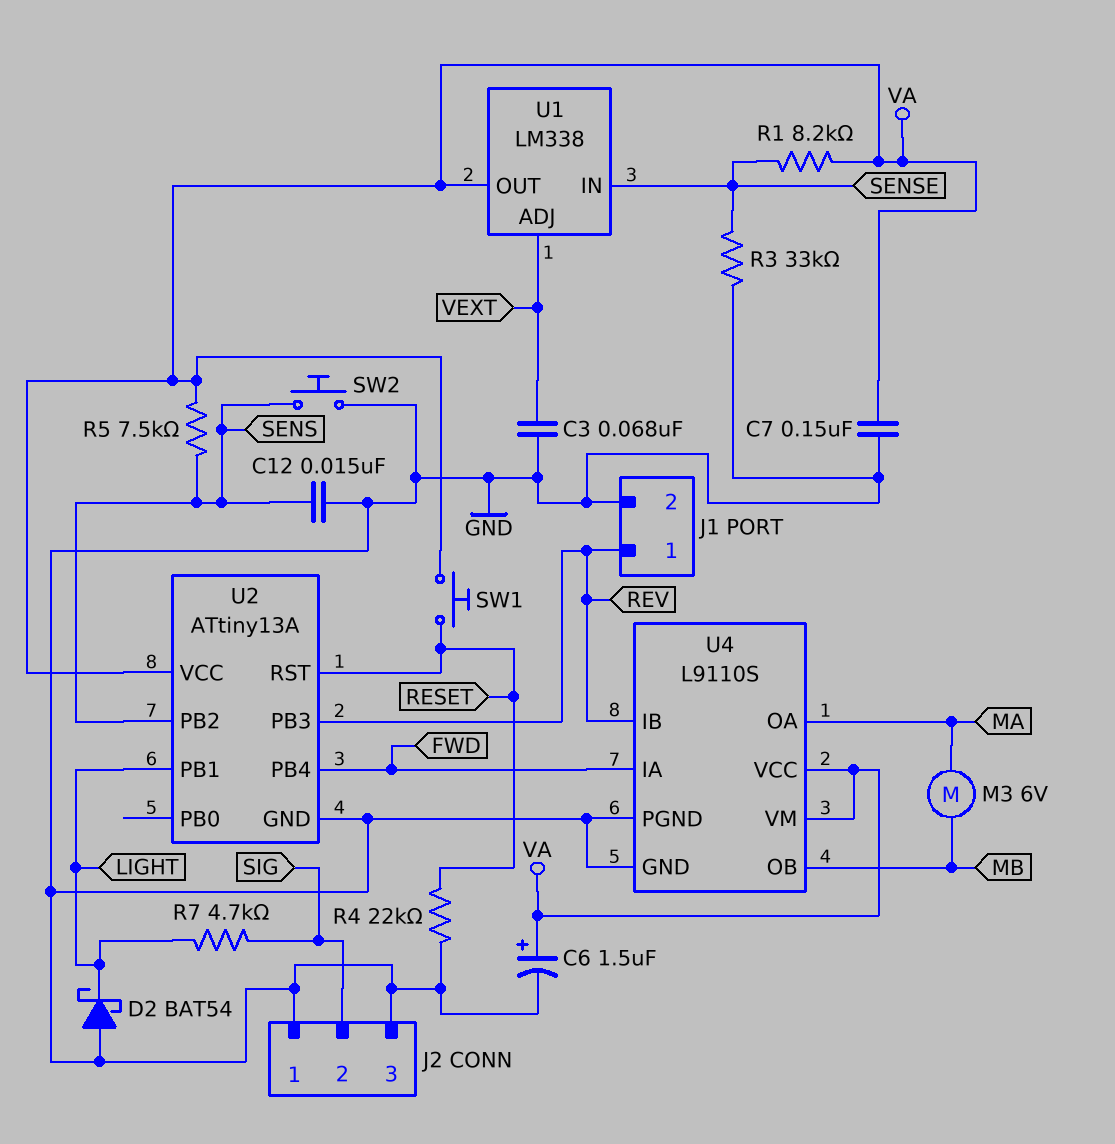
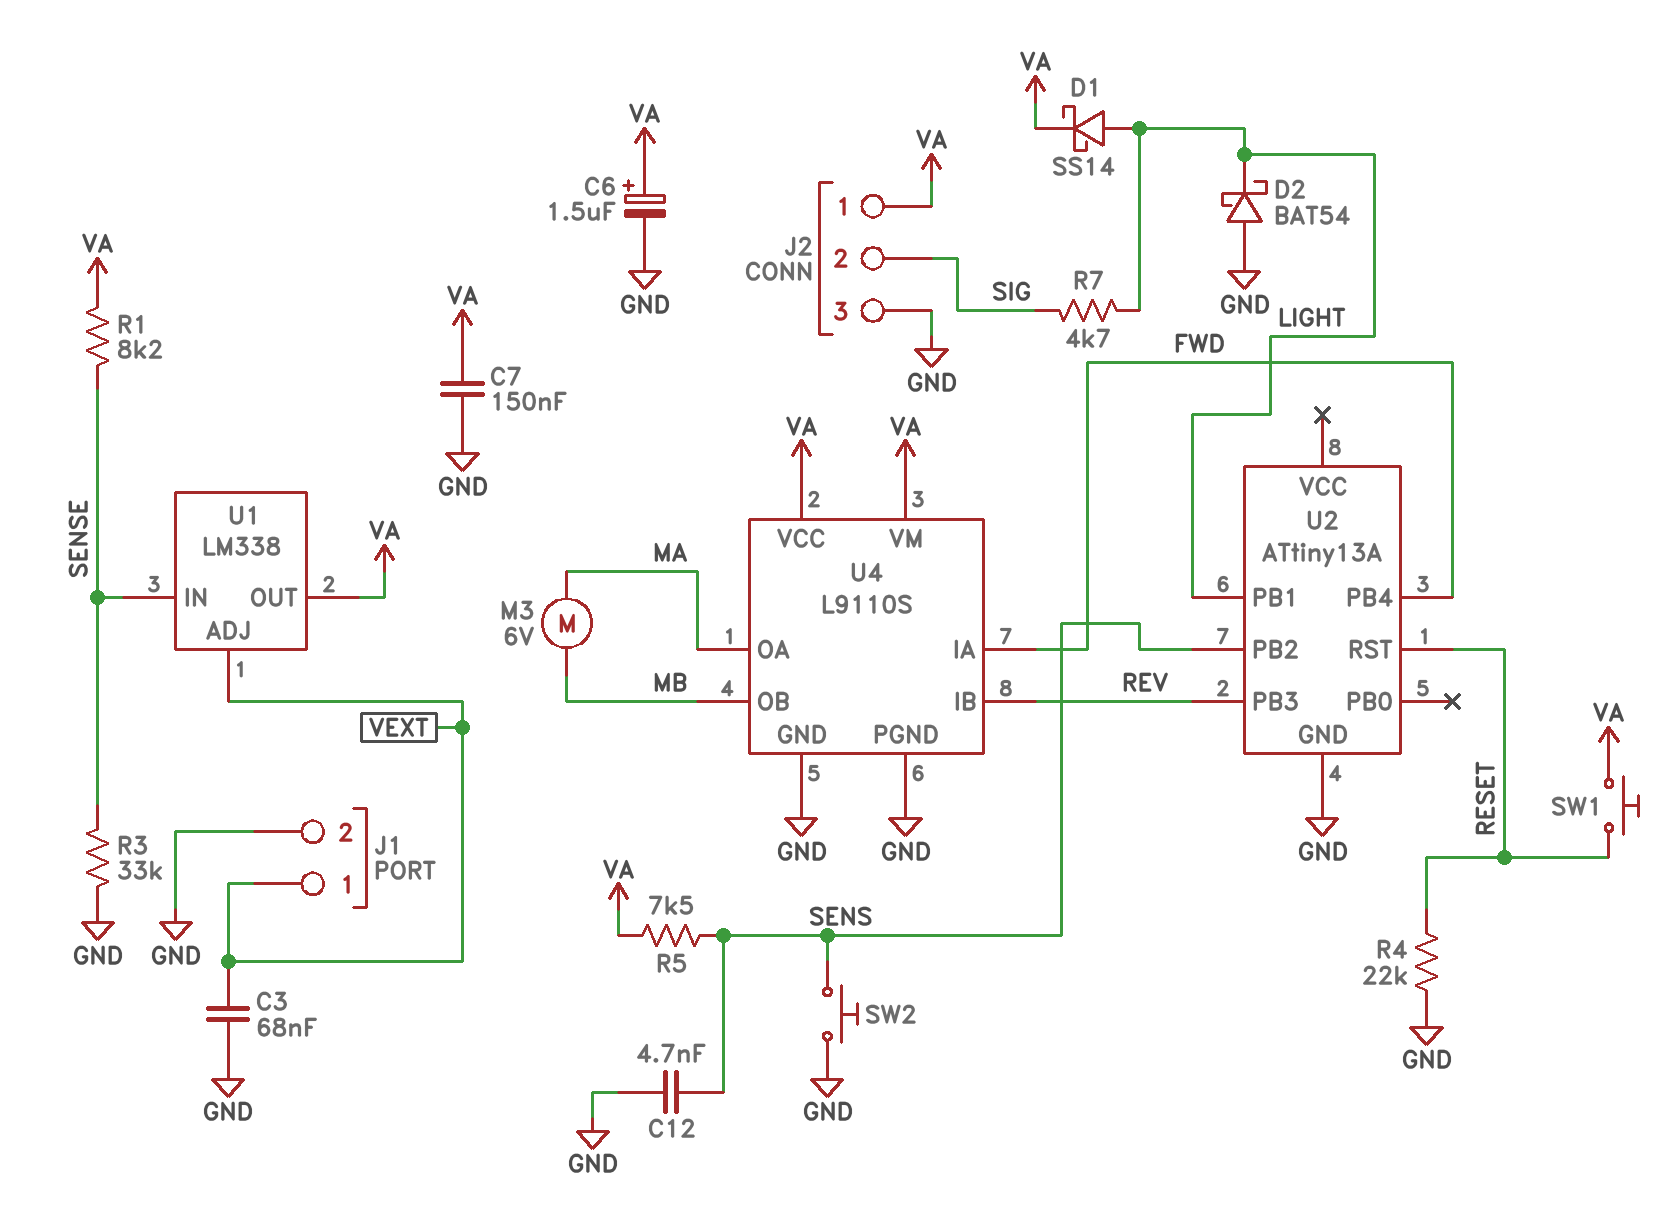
C12: 15nF (GND, SENS) -> 4.7nF (GND, SENS)
D1: none -> schottky SS14 (A LIGHT, K VA)
J1 pin 1: REV -> VEXT
J2 pin 1: GND -> VA
U2 pin VCC: VA -> none

